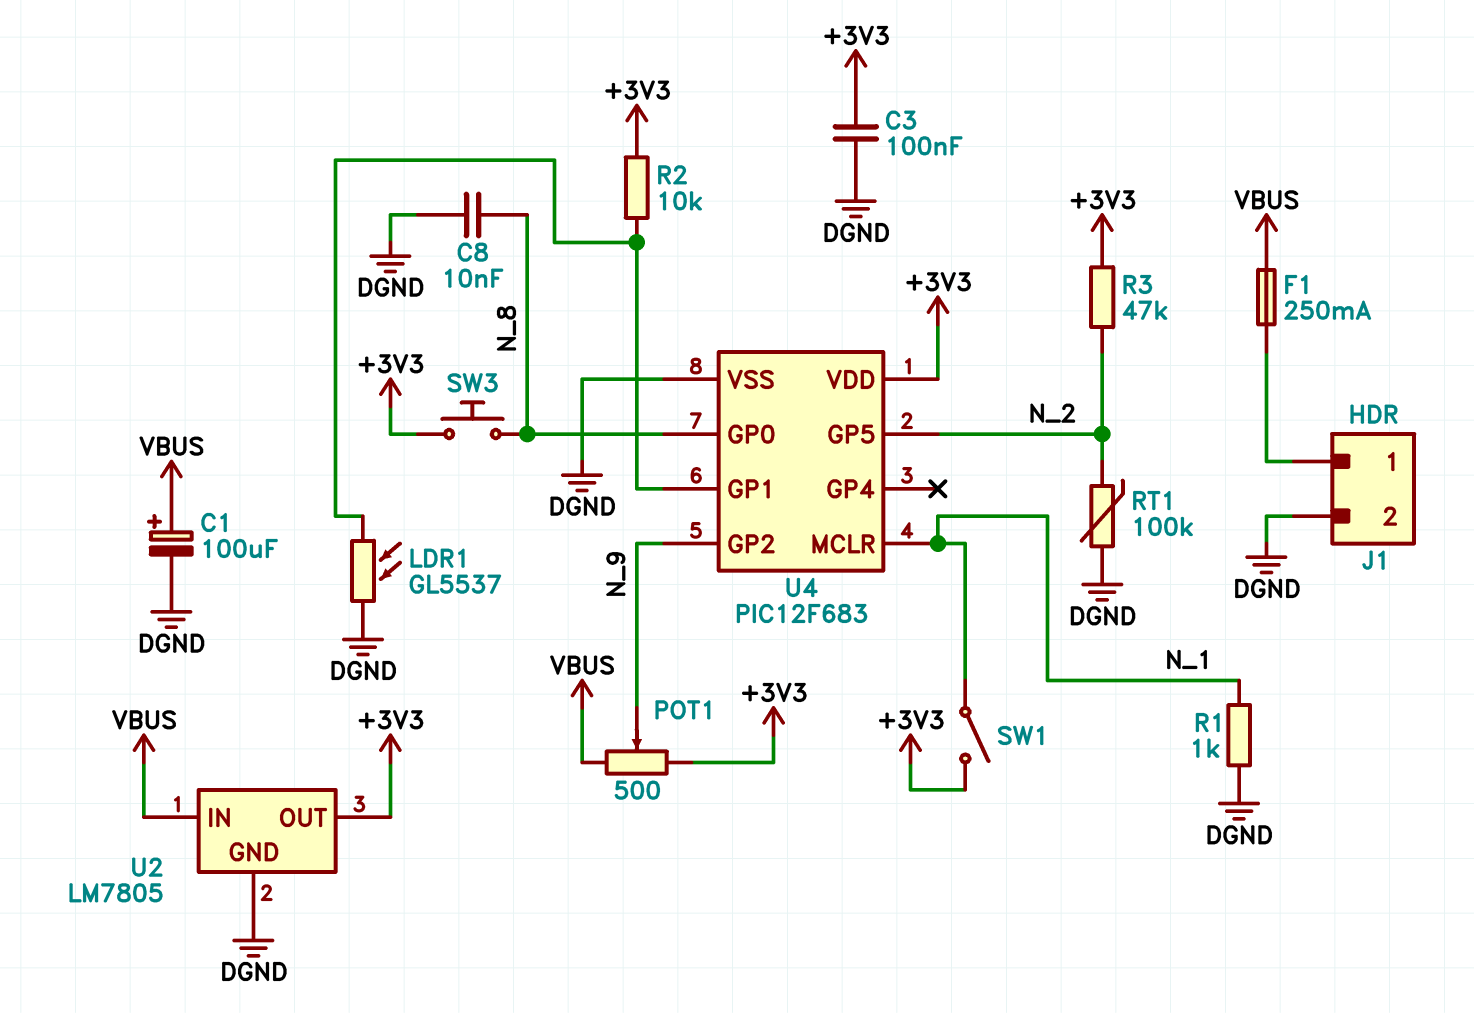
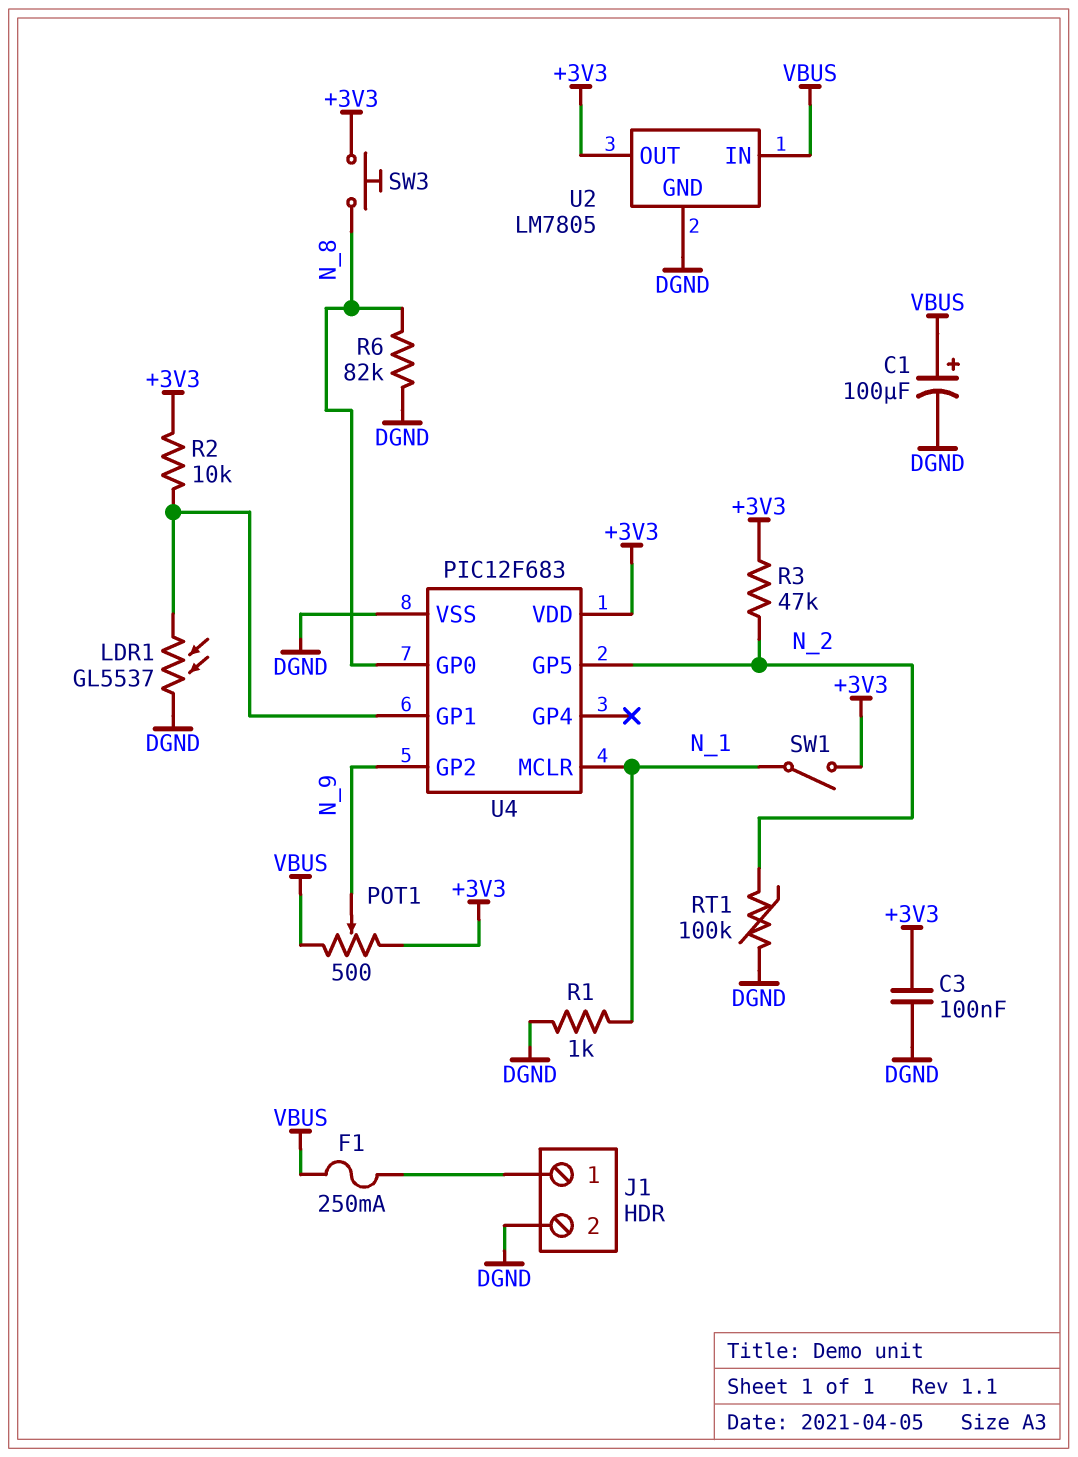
C8: 10nF (DGND, N_8) -> none
R6: none -> 82k (DGND, N_8)

